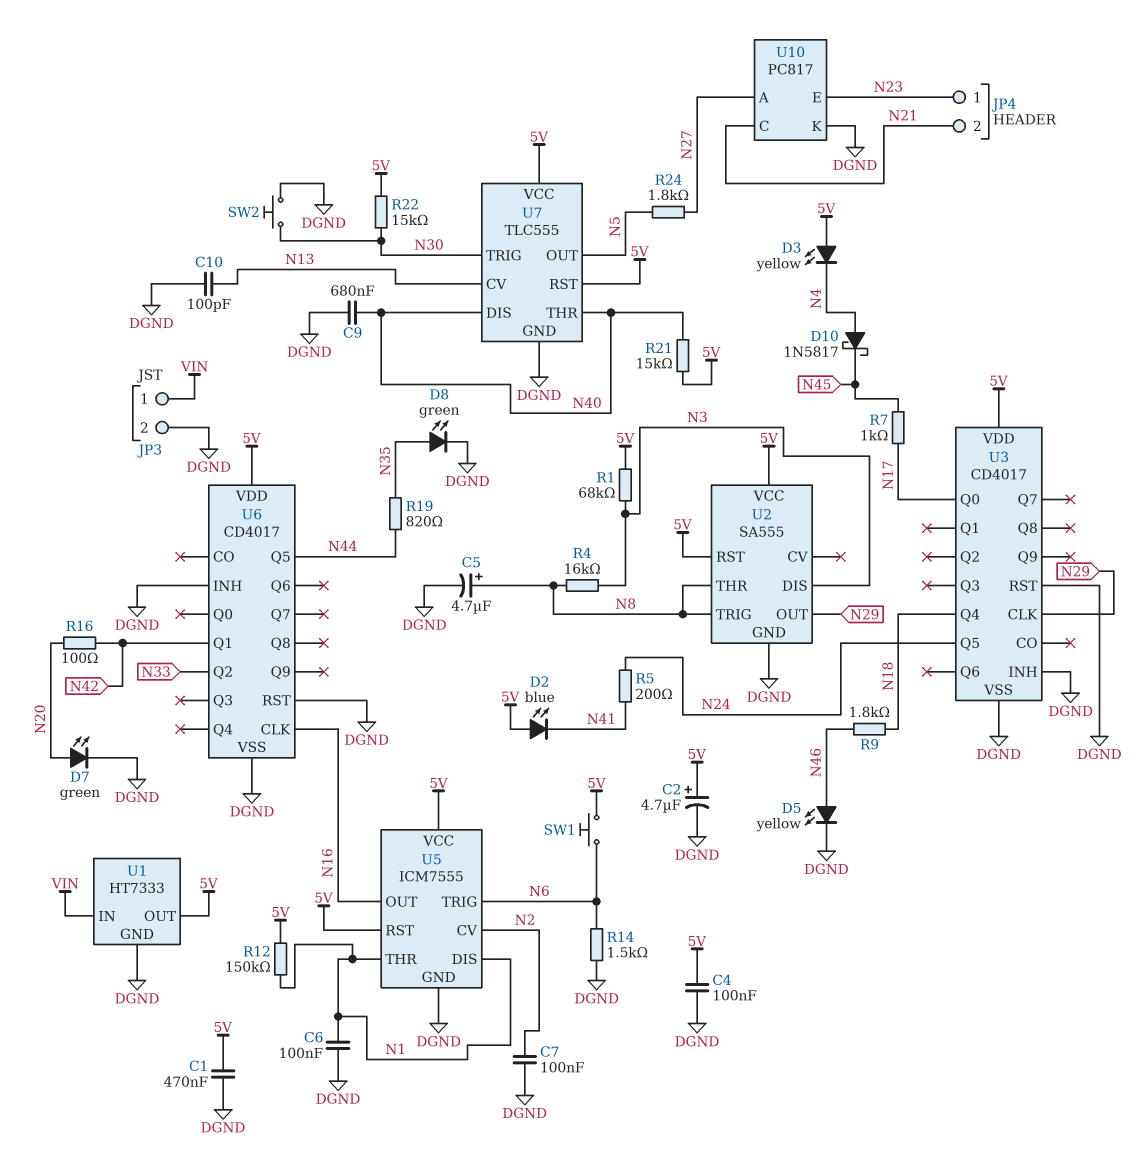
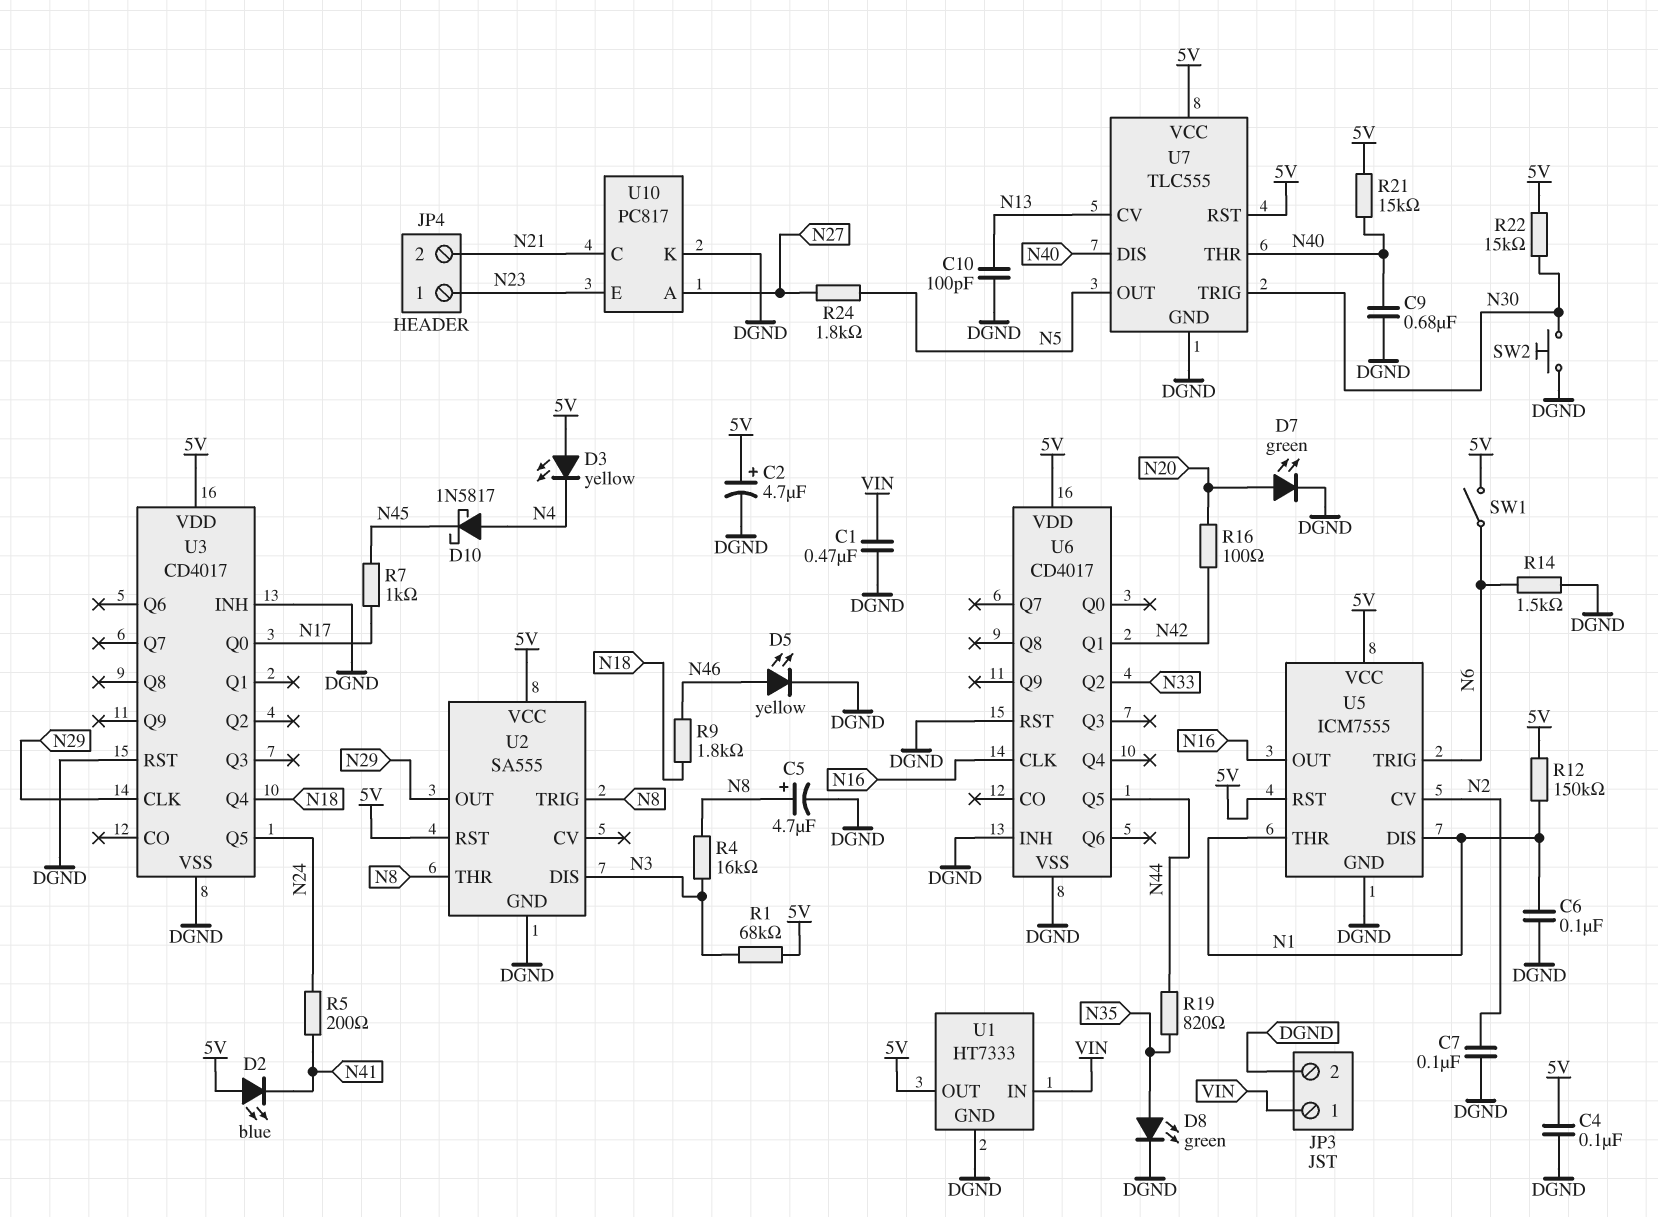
C1: 470nF (5V, DGND) -> 470nF (DGND, VIN)
SW1: button (5V, N6) -> switch (5V, N6)

